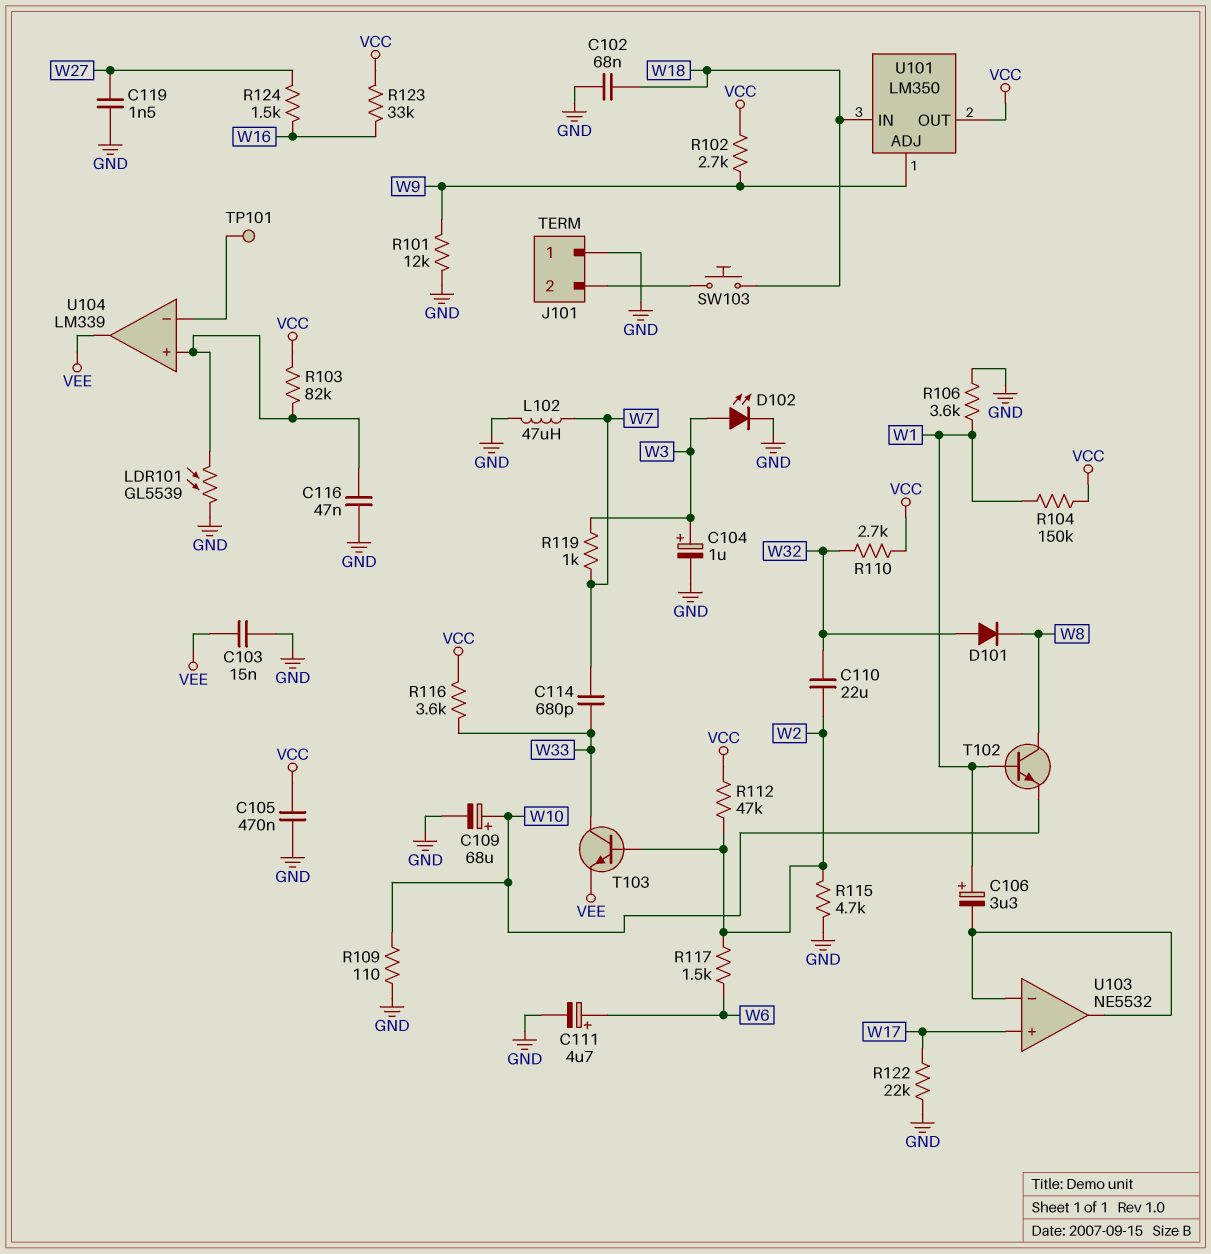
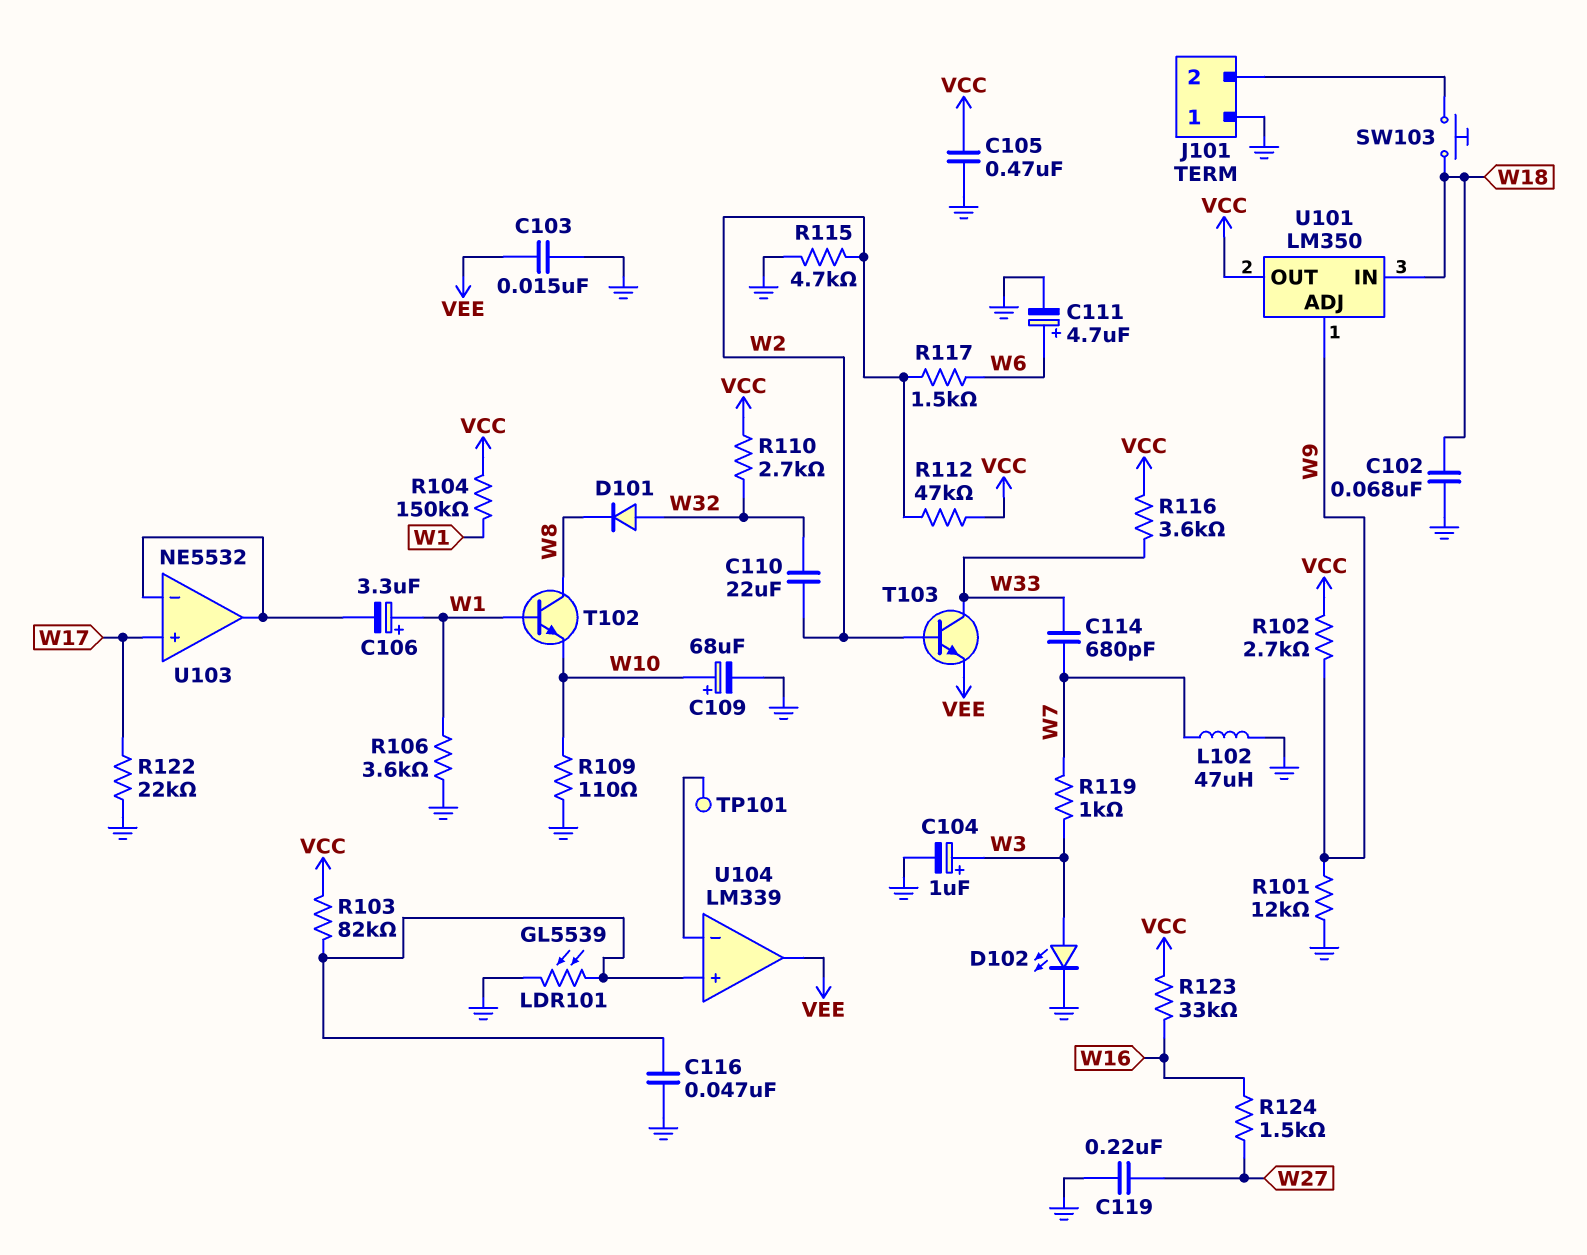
C119: 1.5nF (GND, W27) -> 220nF (GND, W27)

